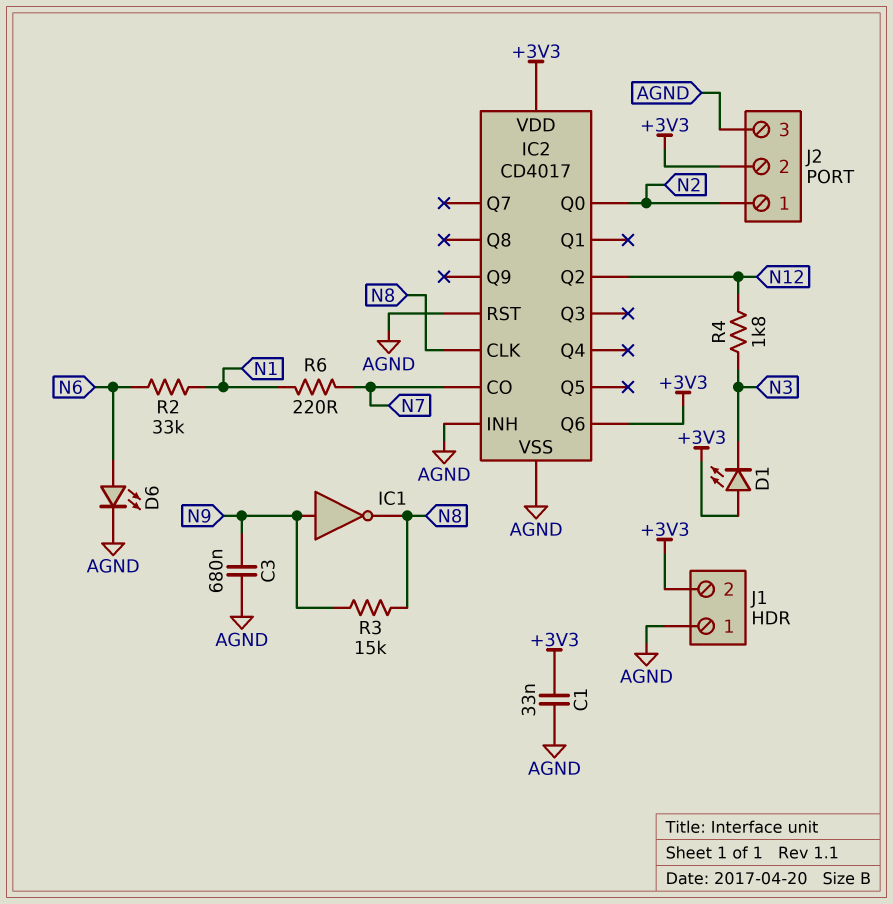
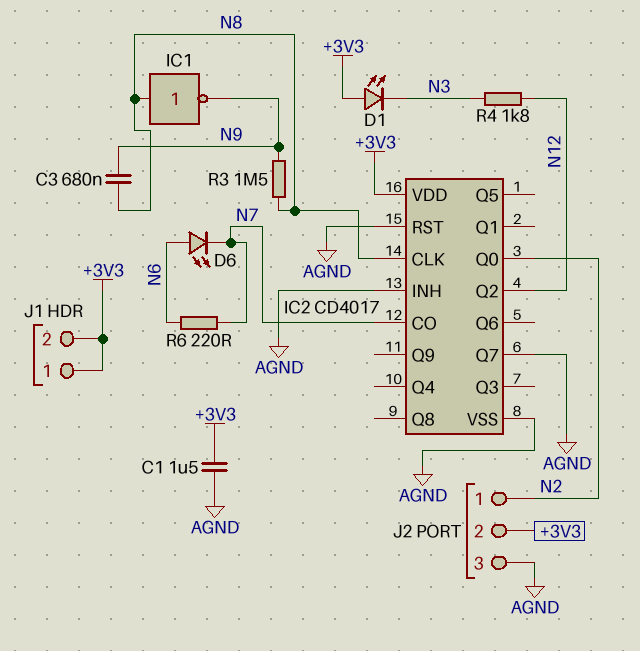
C1: 33nF (+3V3, AGND) -> 1.5uF (+3V3, AGND)
C3: 680nF (AGND, N9) -> 680nF (N8, N9)
D6: LED (A N6, K AGND) -> LED (A N6, K N7)
IC1: NOT (in N9, out N8) -> NOT (in N8, out N9)
IC2 pin Q6: +3V3 -> none
IC2 pin Q7: none -> AGND
J1 pin 1: AGND -> +3V3
R2: 33k (N1, N6) -> none
R3: 15k (N8, N9) -> 1.5M (N8, N9)
R6: 220 (N1, N7) -> 220 (N6, N7)

